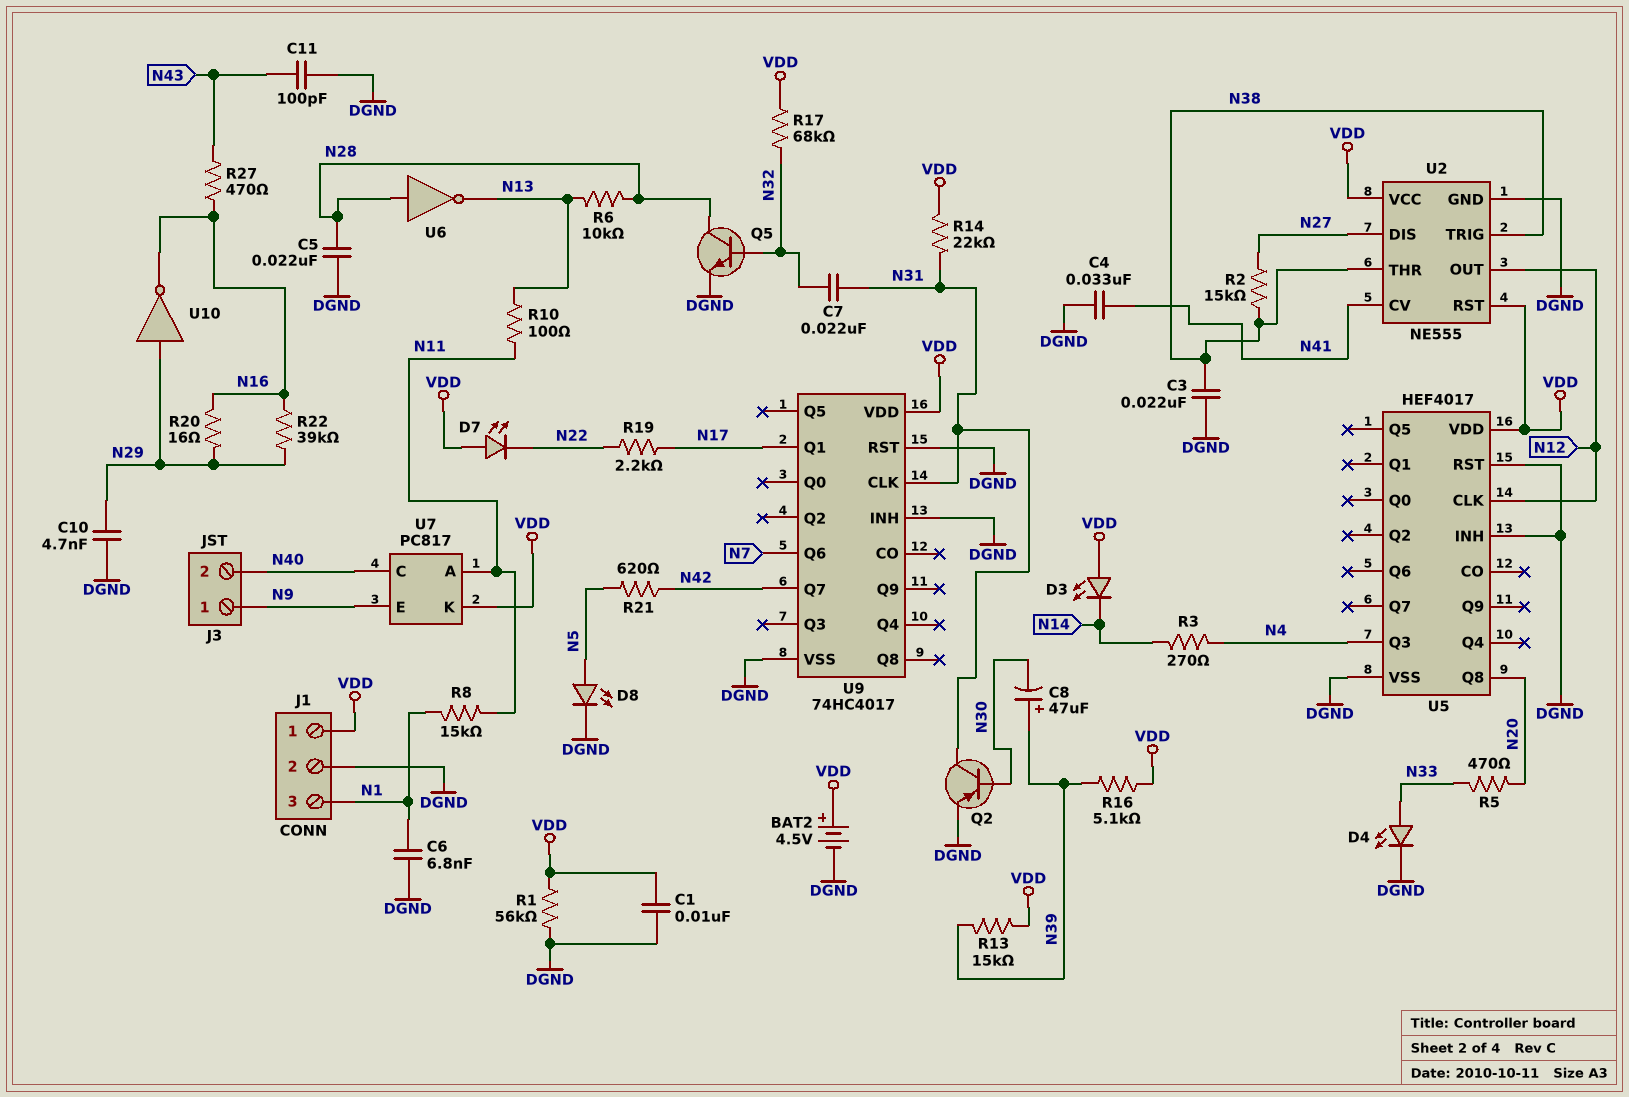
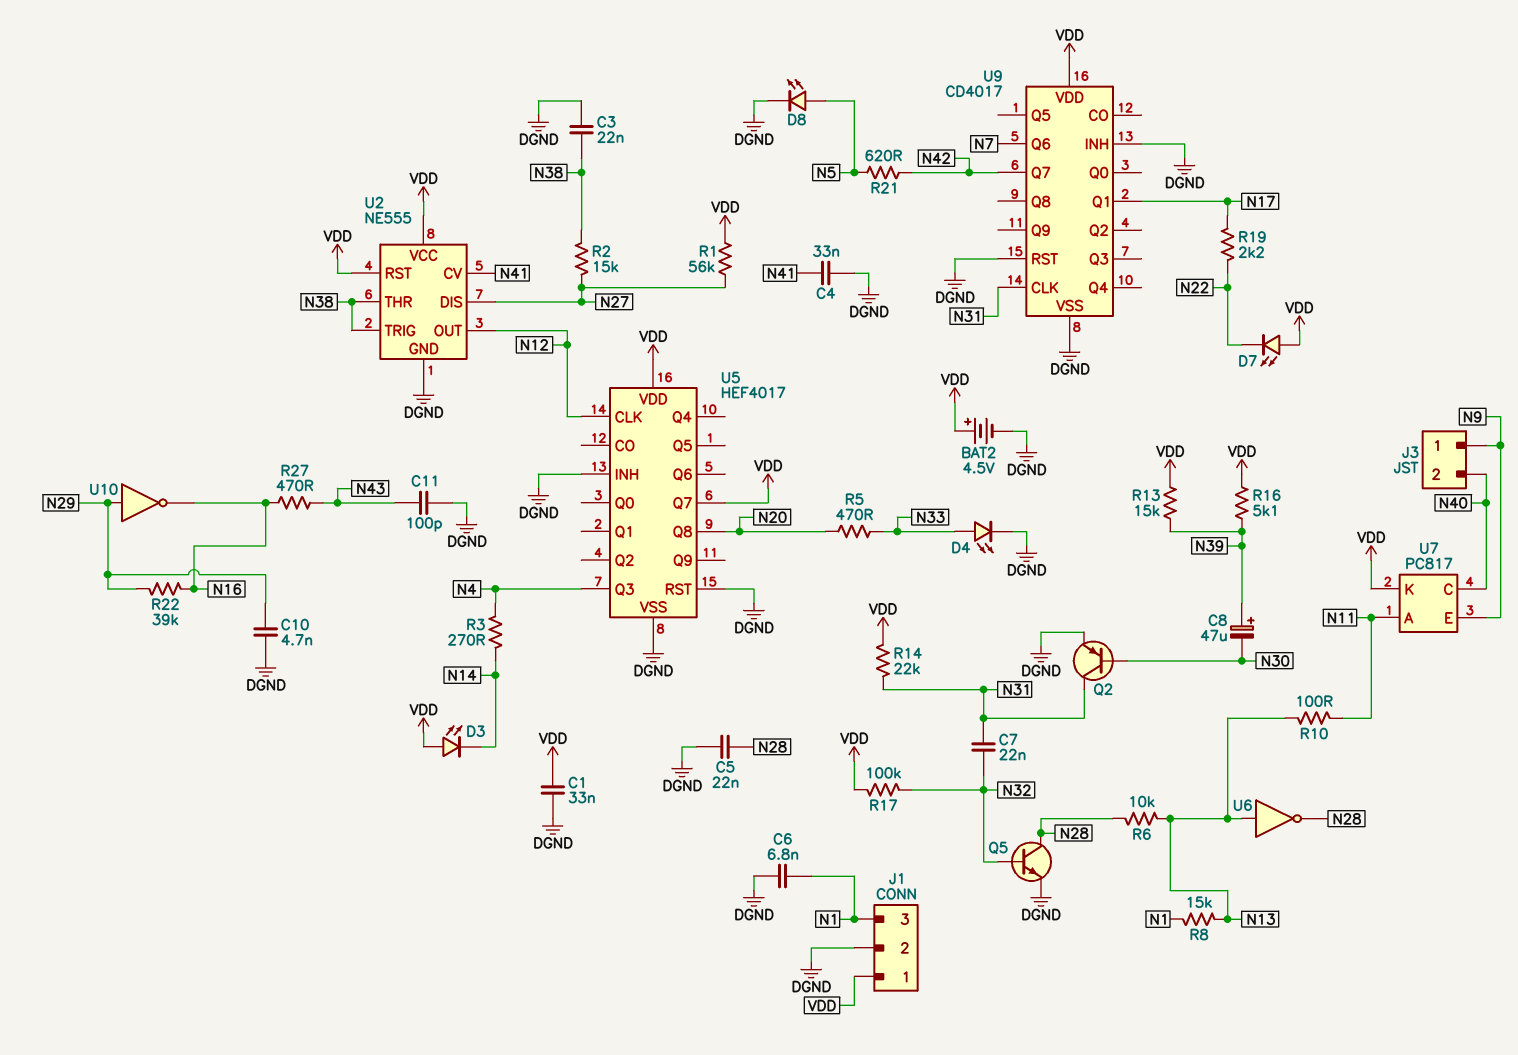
C1: 10nF (DGND, VDD) -> 33nF (DGND, VDD)
R1: 56k (DGND, VDD) -> 56k (N27, VDD)
R8: 15k (N1, N11) -> 15k (N1, N13)
R17: 68k (N32, VDD) -> 100k (N32, VDD)
R20: 16 (N16, N29) -> none
U5 pin Q7: none -> VDD
U6: NOT (in N28, out N13) -> NOT (in N13, out N28)
U9: 74HC4017 -> CD4017

